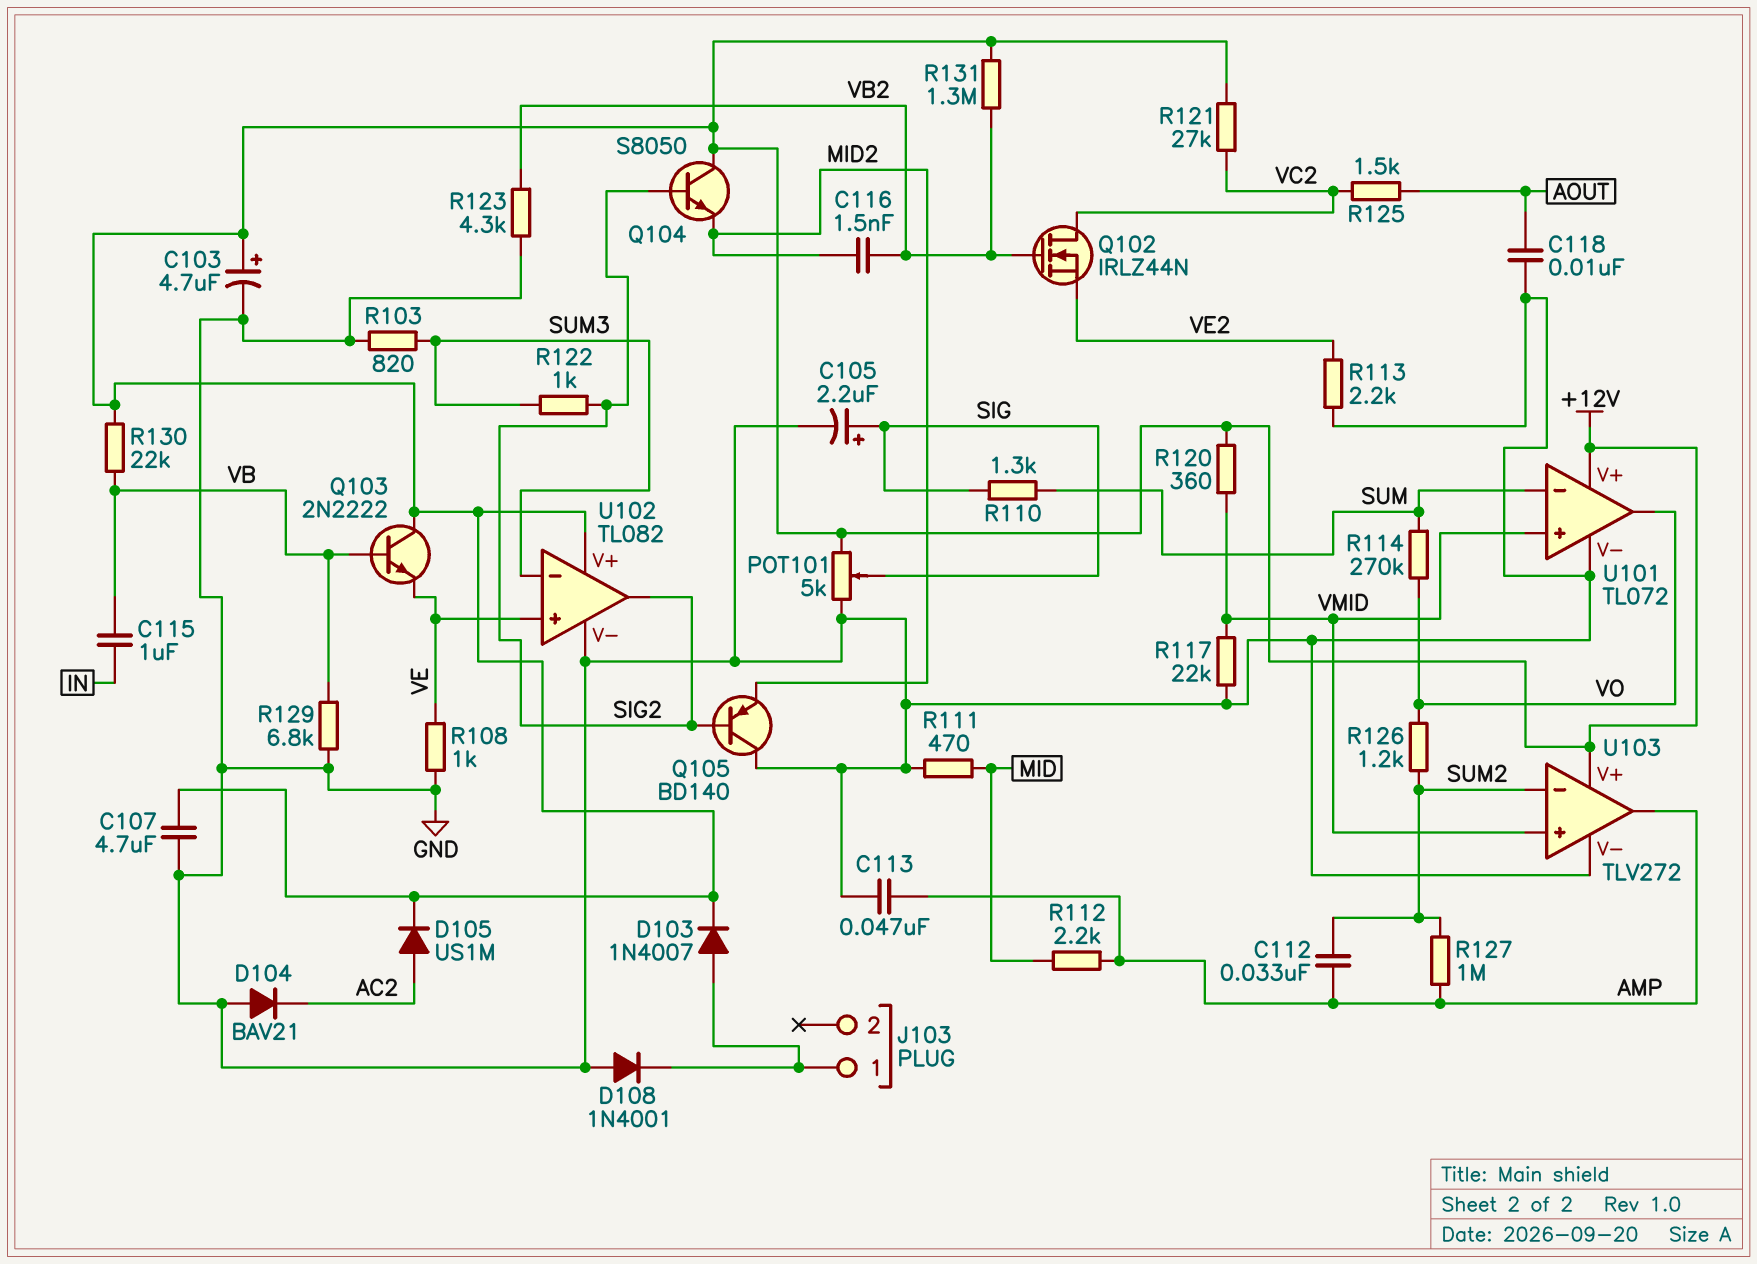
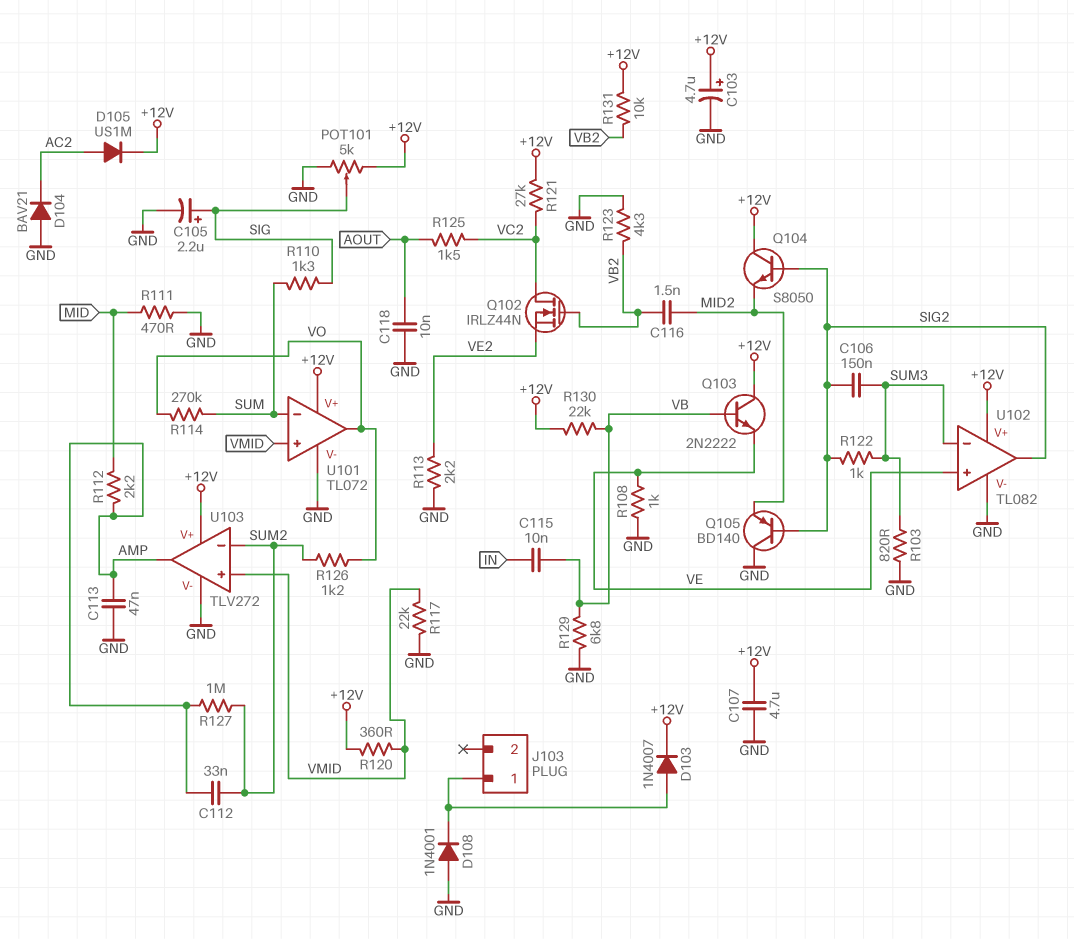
C106: none -> 150nF (SIG2, SUM3)
C115: 1uF (IN, VB) -> 10nF (IN, VB)
R131: 1.3M (+12V, VB2) -> 10k (+12V, VB2)

